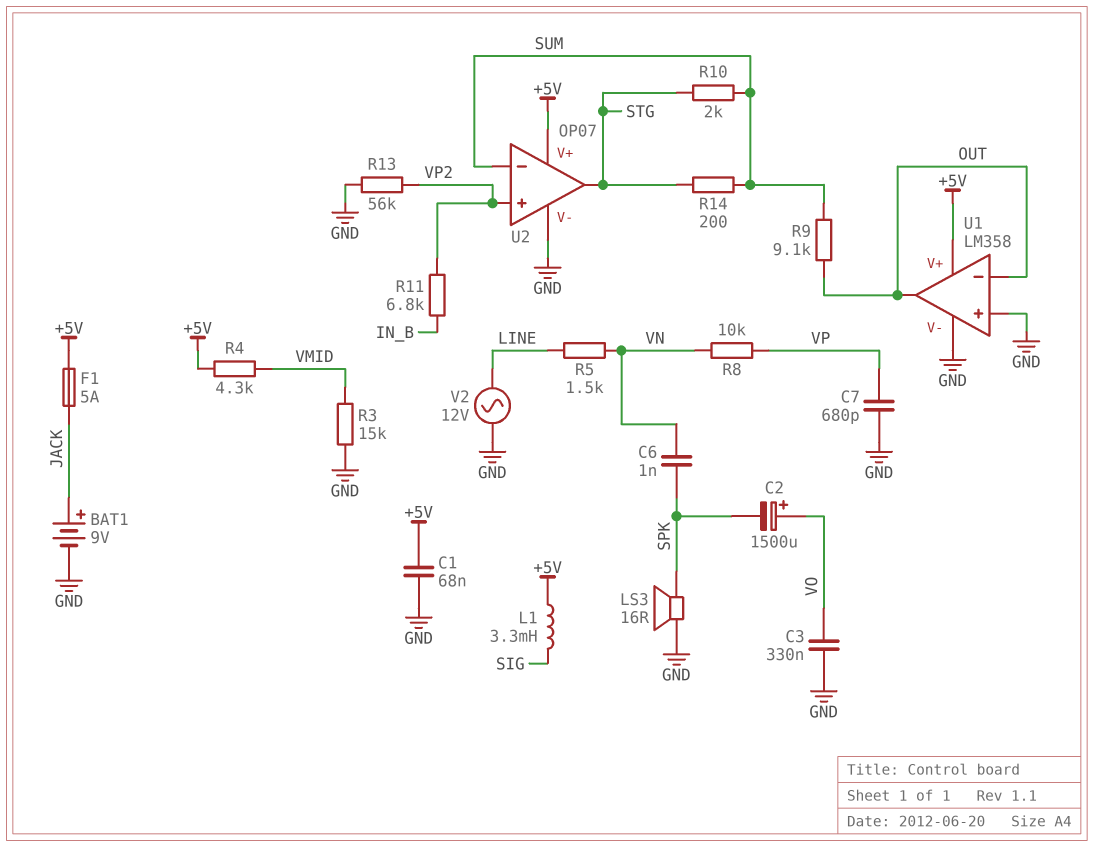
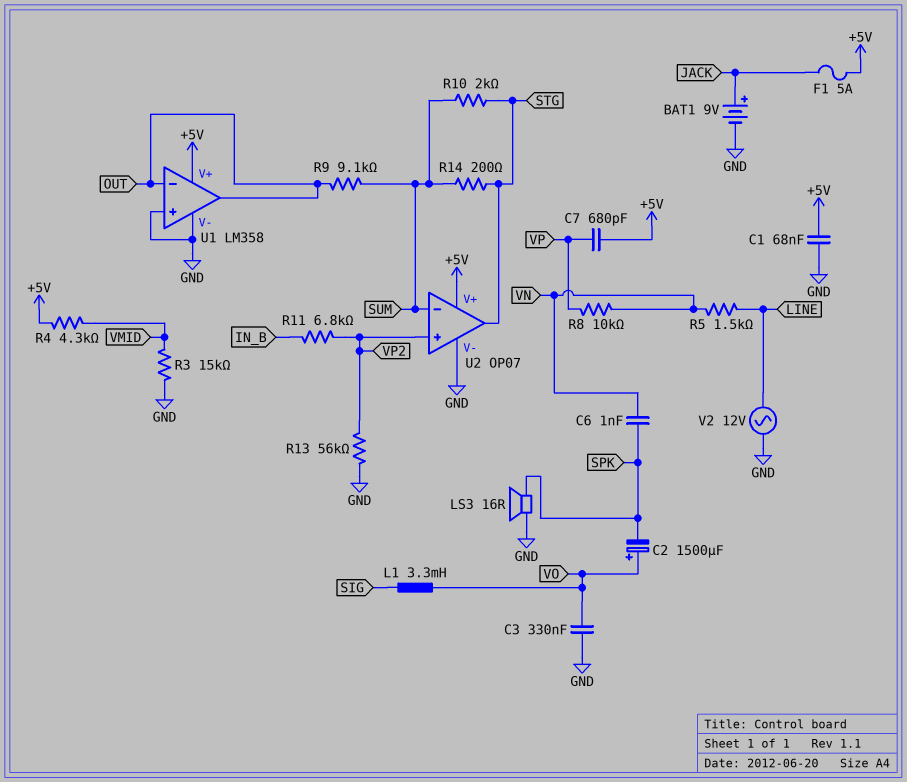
C7: 680pF (GND, VP) -> 680pF (+5V, VP)
L1: 3.3mH (+5V, SIG) -> 3.3mH (SIG, VO)

